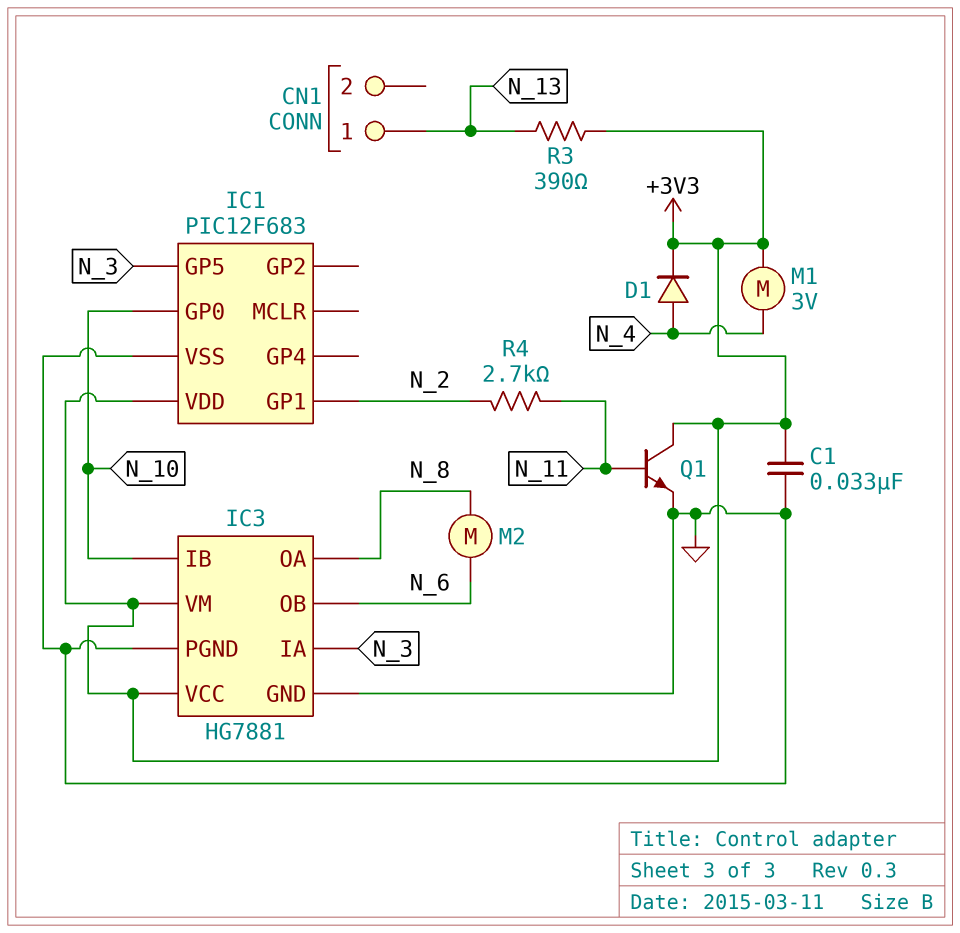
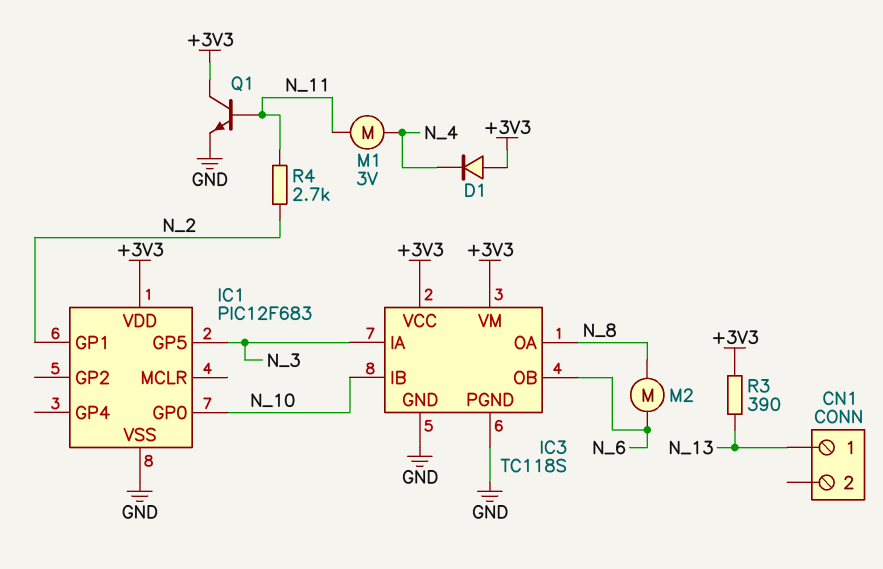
C1: 33nF (+3V3, GND) -> none
D1: diode (A N_4, K +3V3) -> diode (A +3V3, K N_4)
IC3: HG7881 -> TC118S
M1: motor 3V (+3V3, N_4) -> motor 3V (N_4, N_11)

